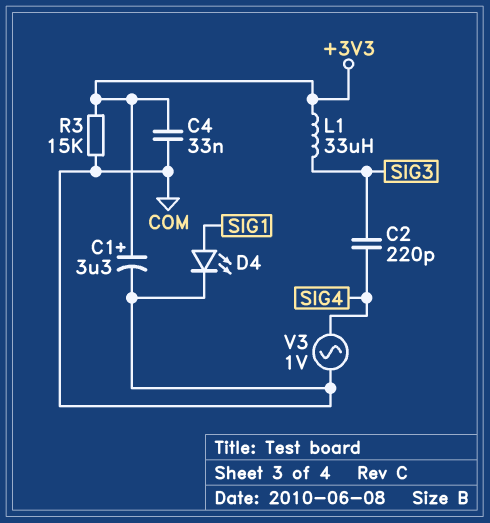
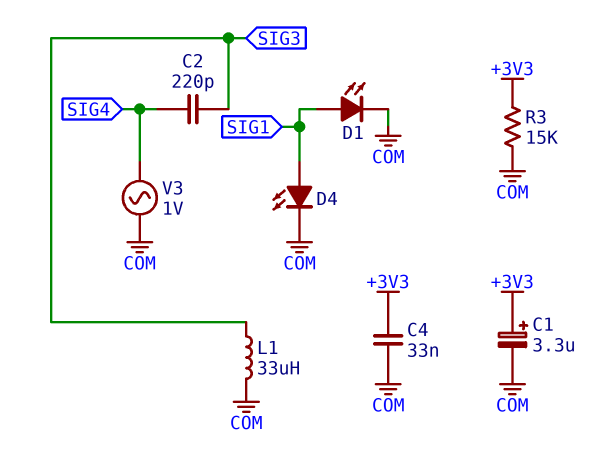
D1: none -> LED (A SIG1, K COM)
L1: 33uH (+3V3, SIG3) -> 33uH (COM, SIG3)

